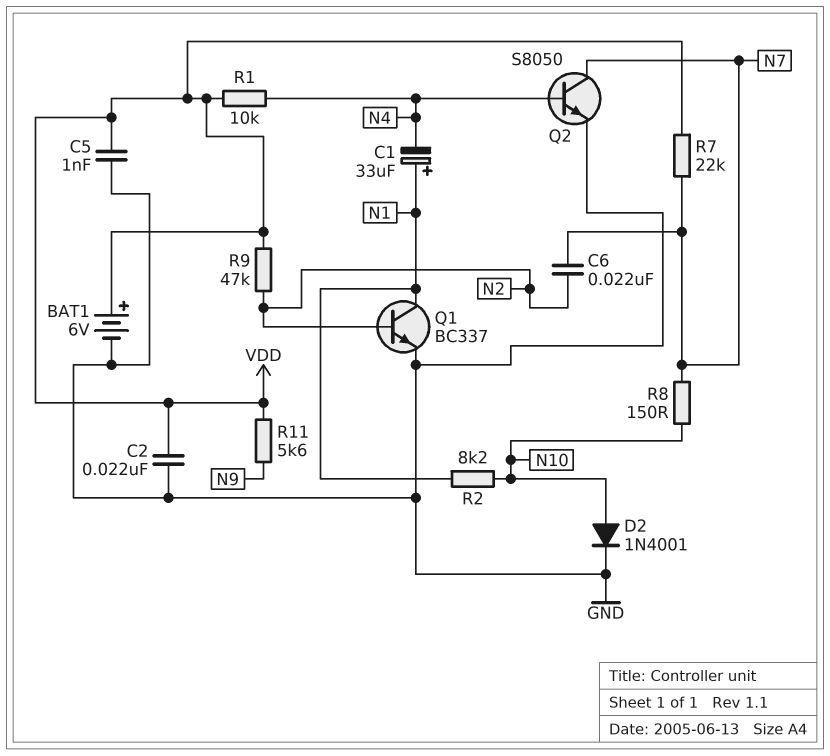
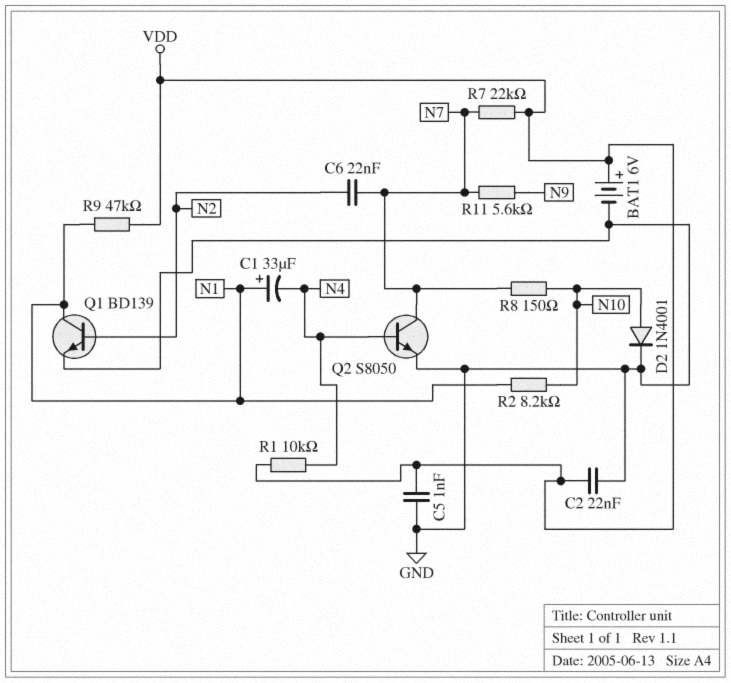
Q1: NPN BC337 (B N2, C N1, E GND) -> NPN BD139 (B N2, C N1, E GND)
R9: 47k (N2, VDD) -> 47k (N1, VDD)
R11: 5.6k (N9, VDD) -> 5.6k (N7, N9)

